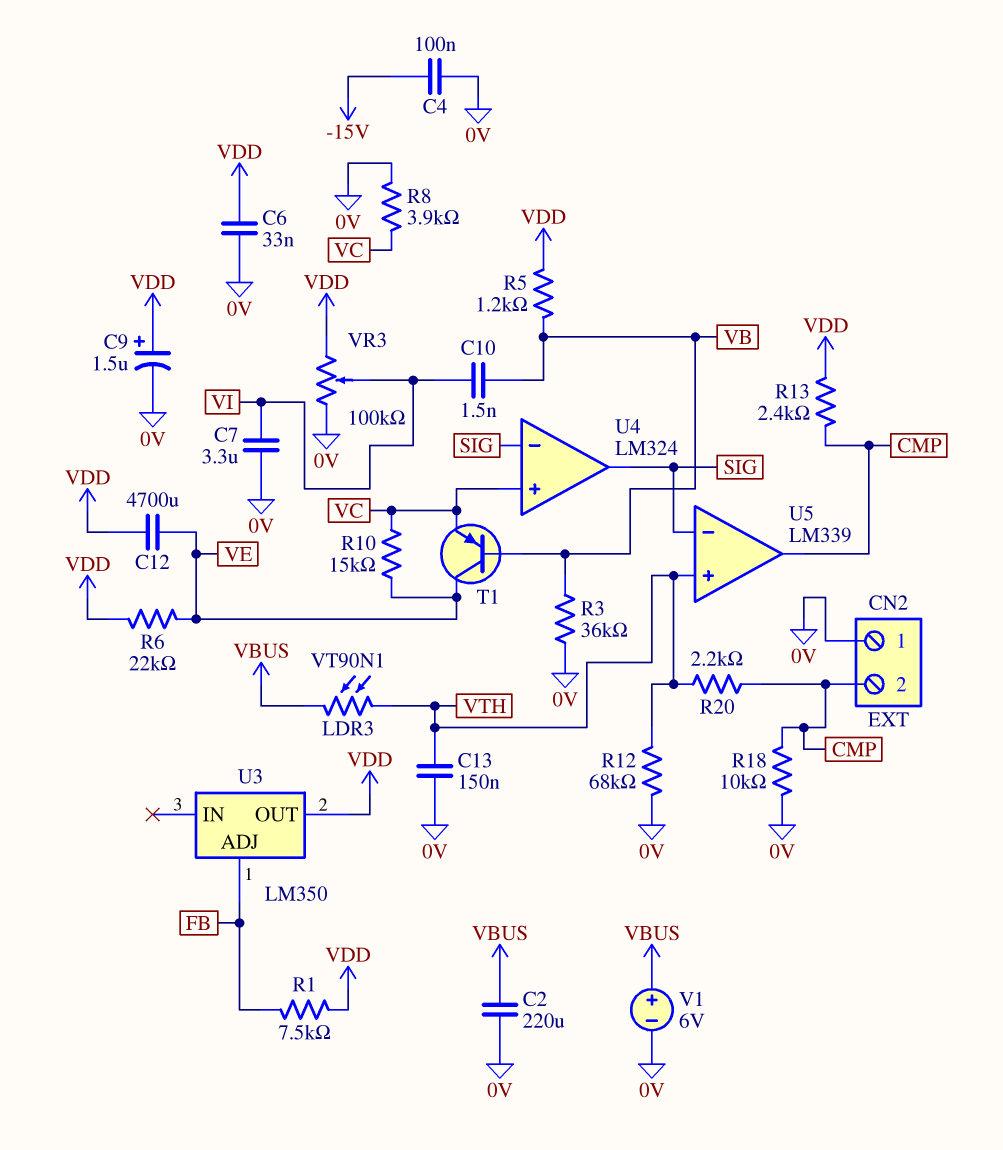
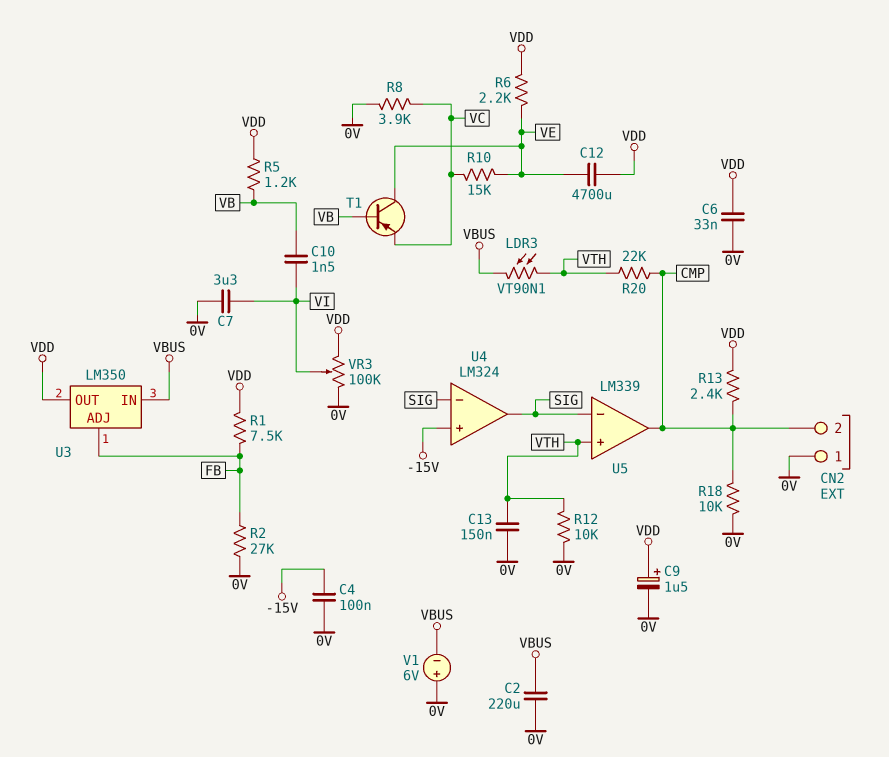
R2: none -> 27k (0V, FB)
R3: 36k (0V, VB) -> none
R6: 22k (VDD, VE) -> 2.2k (VDD, VE)
R12: 68k (0V, VTH) -> 10k (0V, VTH)
R20: 2.2k (CMP, VTH) -> 22k (CMP, VTH)
U3 pin IN: none -> VBUS
U4 pin in+: VC -> -15V
V1: 6V (plus VBUS, minus 0V) -> 6V (plus 0V, minus VBUS)

